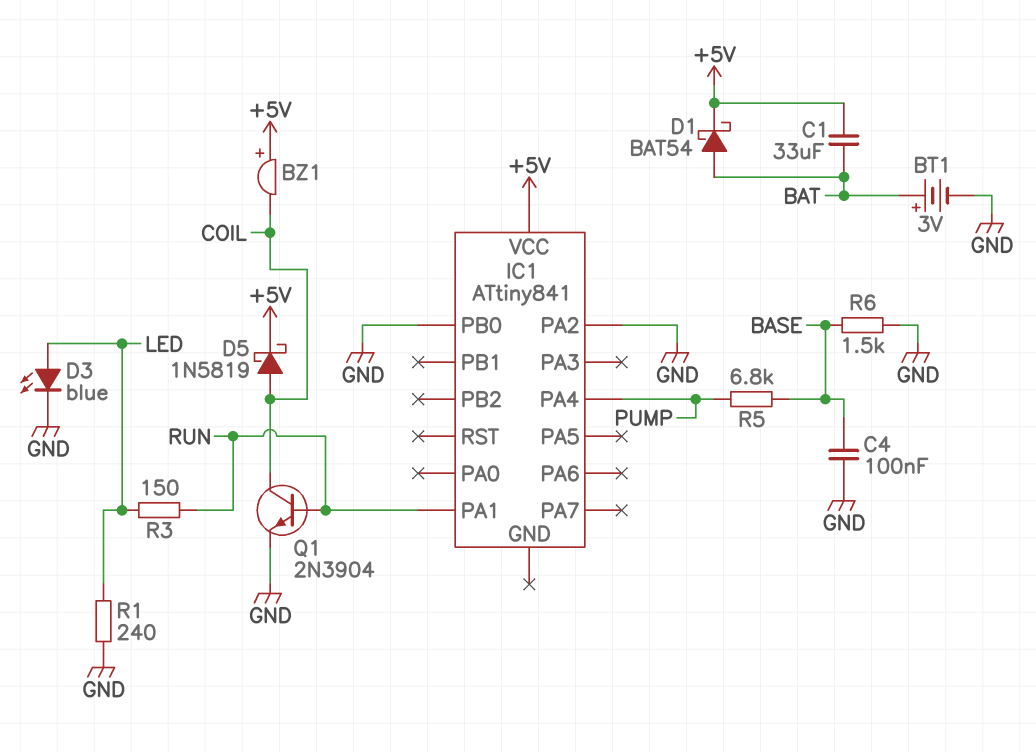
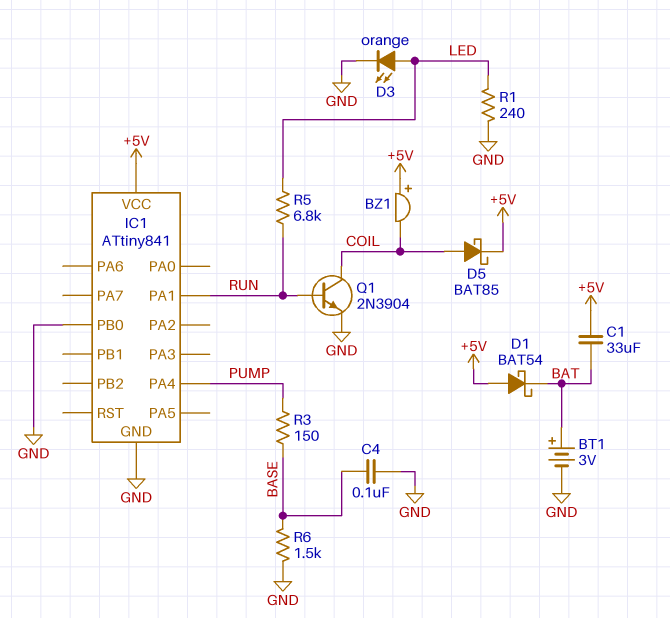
D1: schottky BAT54 (A BAT, K +5V) -> schottky BAT54 (A +5V, K BAT)
D3: LED blue (A LED, K GND) -> LED orange (A LED, K GND)
D5: schottky 1N5819 (A COIL, K +5V) -> schottky BAT85 (A COIL, K +5V)
IC1 pin GND: none -> GND
IC1 pin PA2: GND -> none
R3: 150 (LED, RUN) -> 150 (BASE, PUMP)
R5: 6.8k (BASE, PUMP) -> 6.8k (LED, RUN)

